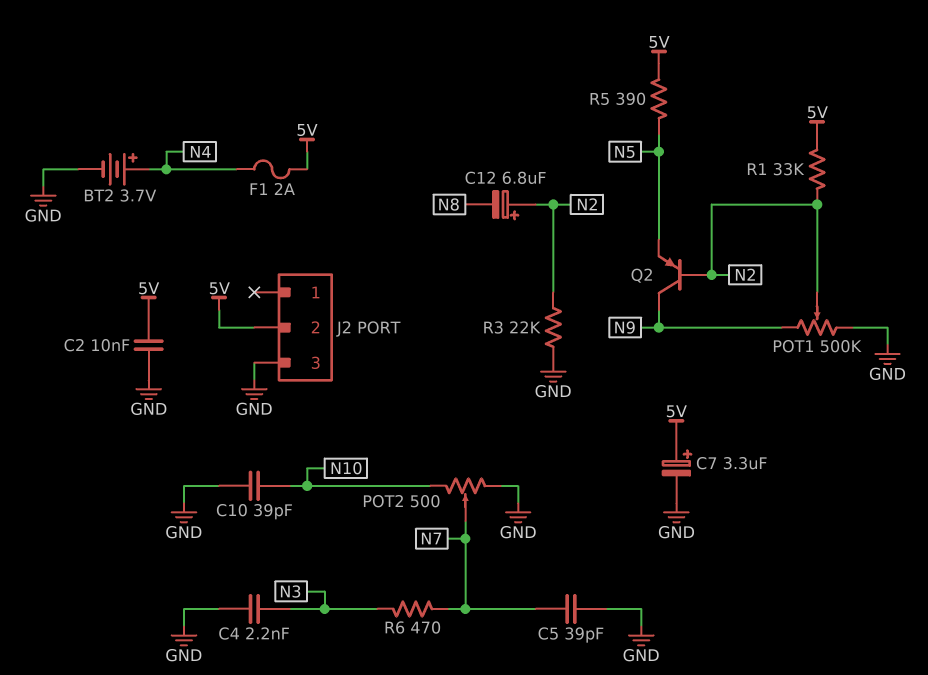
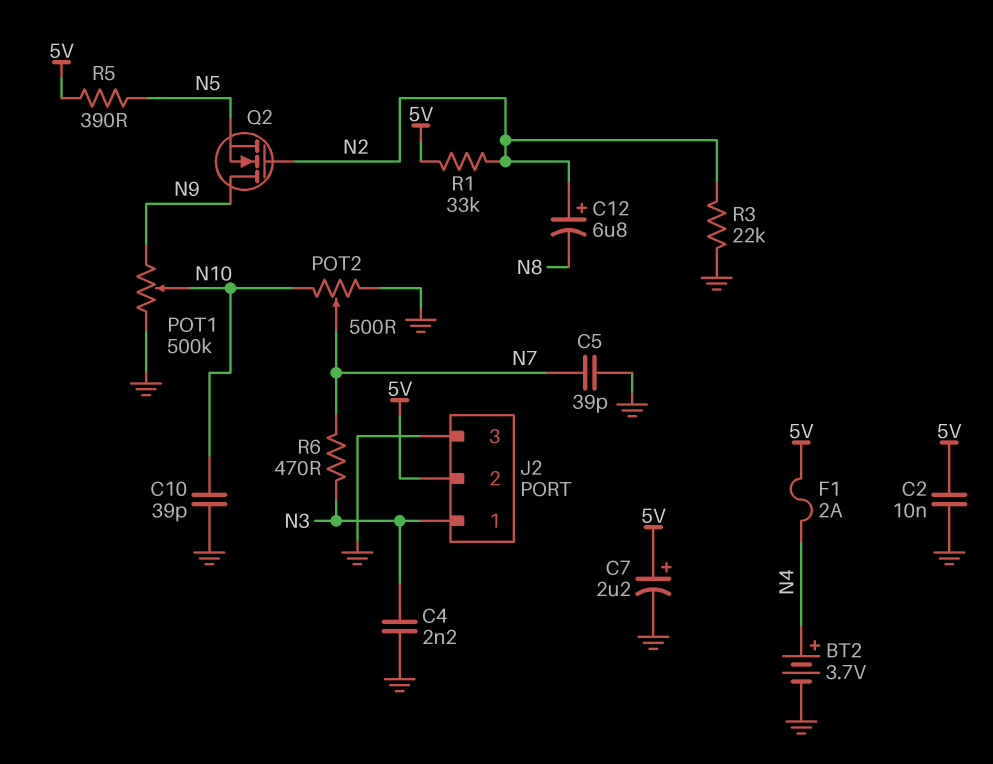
C7: 3.3uF (plus 5V, minus GND) -> 2.2uF (plus 5V, minus GND)
J2 pin 1: none -> N3
POT1: 500k (GND, N9, wiper N2) -> 500k (GND, N9, wiper N10)
Q2: PNP (B N2, C N9, E N5) -> NMOS (G N2, D N9, S N5)

